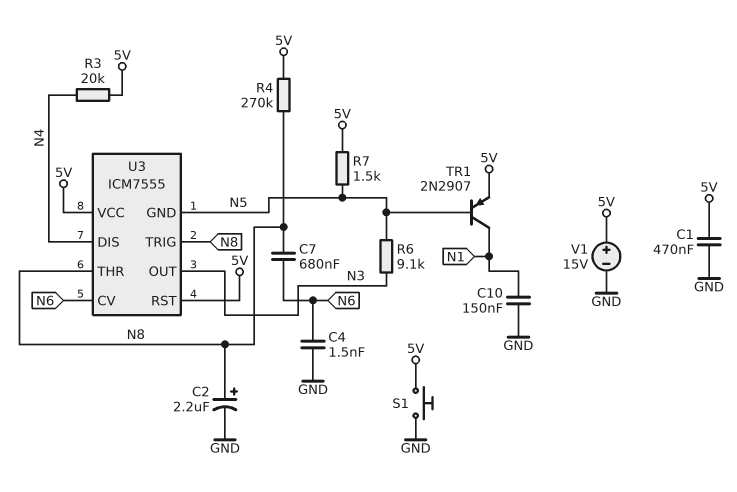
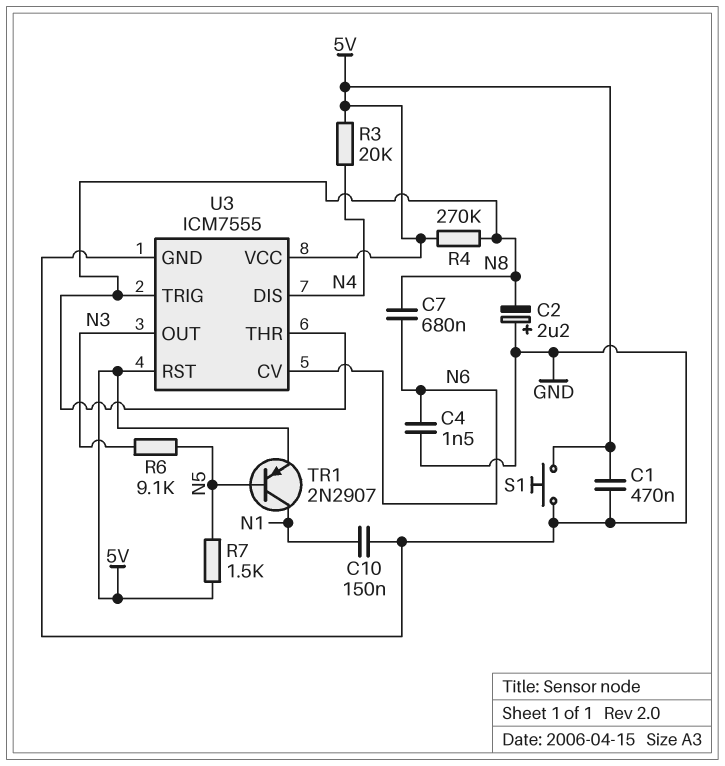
C2: 2.2uF (plus N8, minus GND) -> 2.2uF (plus GND, minus N8)
U3 pin GND: N5 -> GND
V1: 15V (plus 5V, minus GND) -> none

